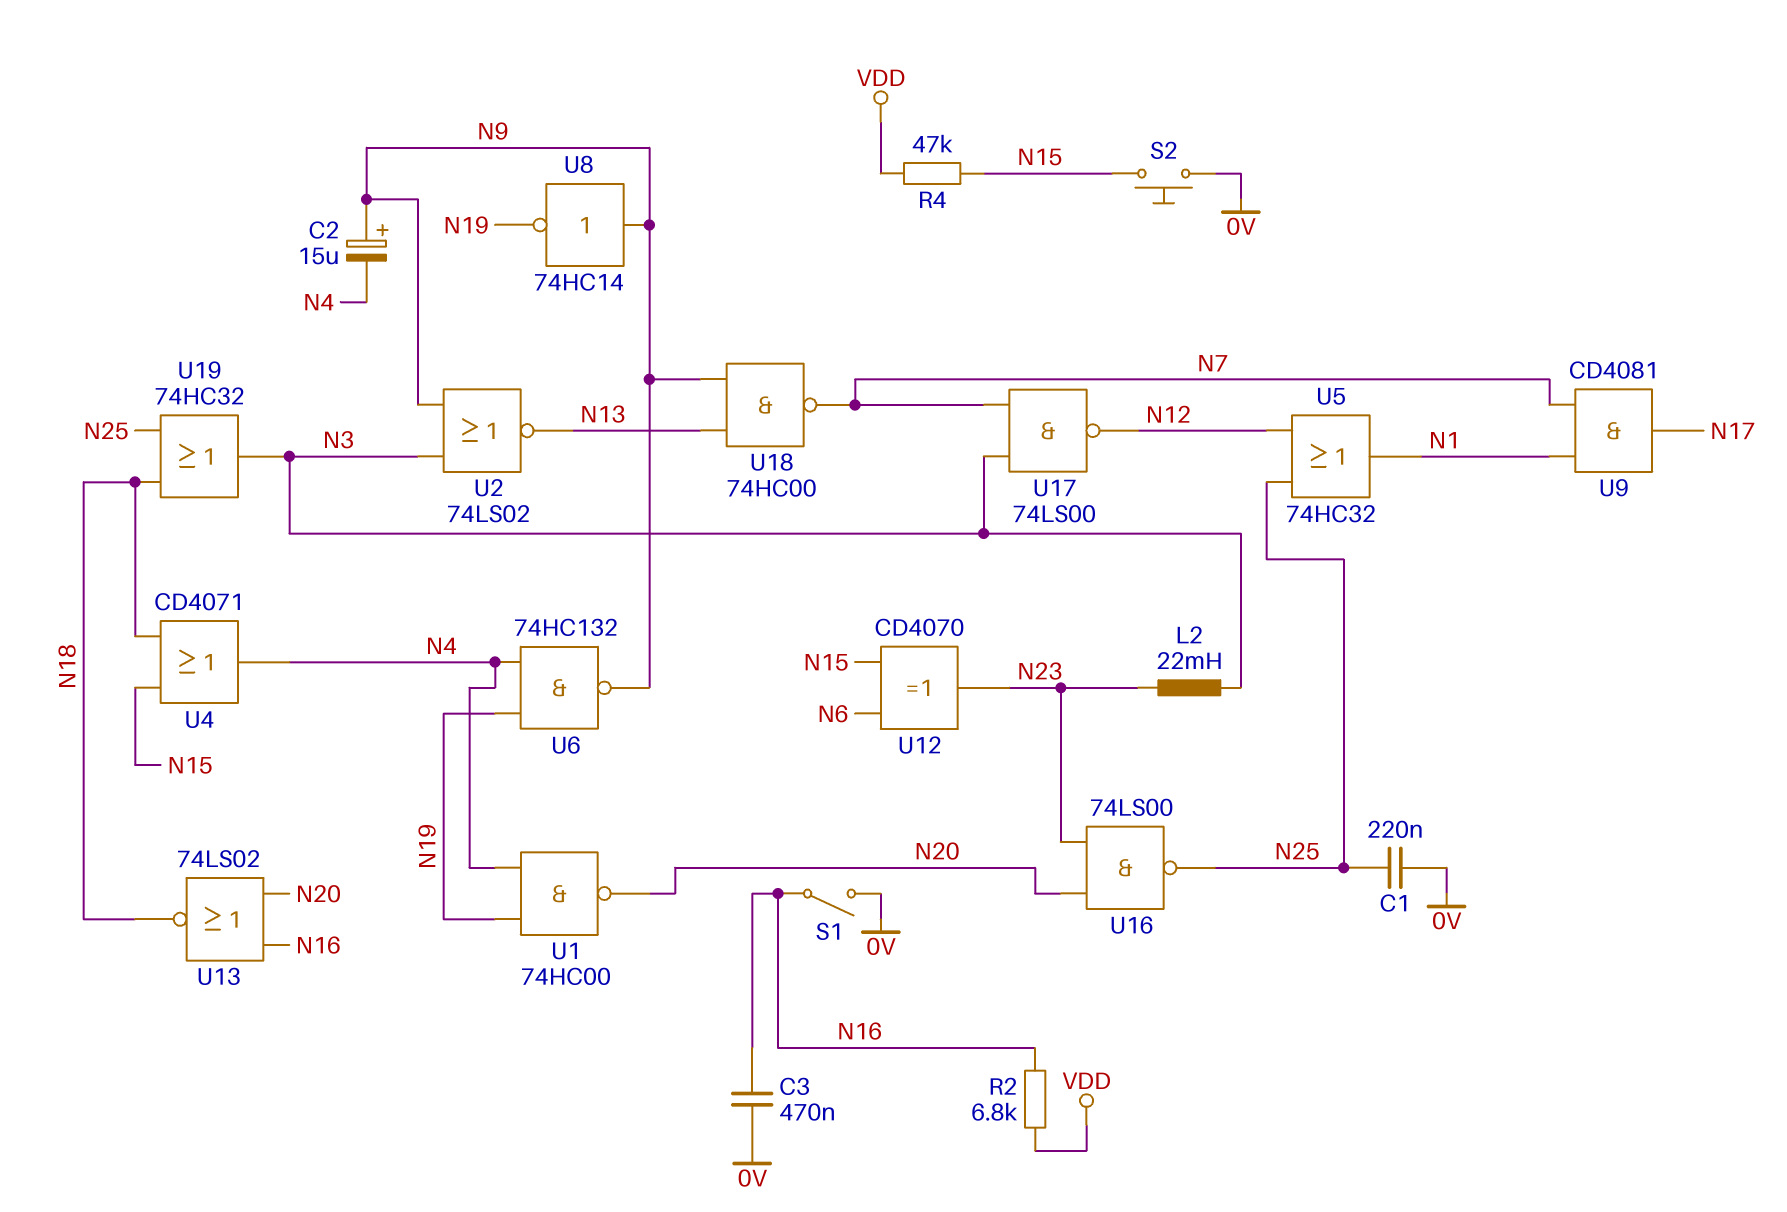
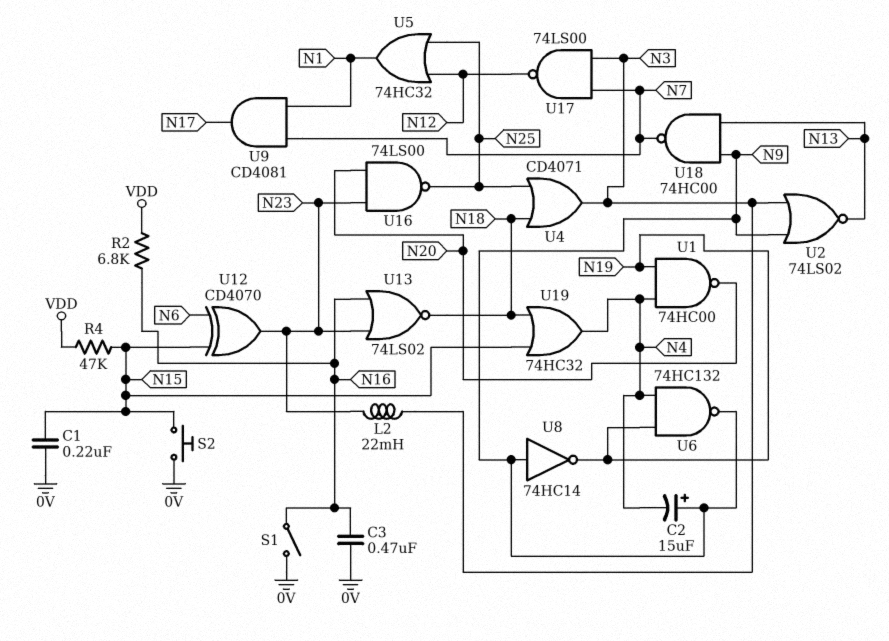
C1: 220nF (0V, N25) -> 220nF (0V, N15)
U4: OR CD4071 (in N15, in N18, out N4) -> OR CD4071 (in N18, in N25, out N3)
U13: NOR 74LS02 (in N16, in N20, out N18) -> NOR 74LS02 (in N16, in N23, out N18)
U19: OR 74HC32 (in N18, in N25, out N3) -> OR 74HC32 (in N15, in N18, out N4)

